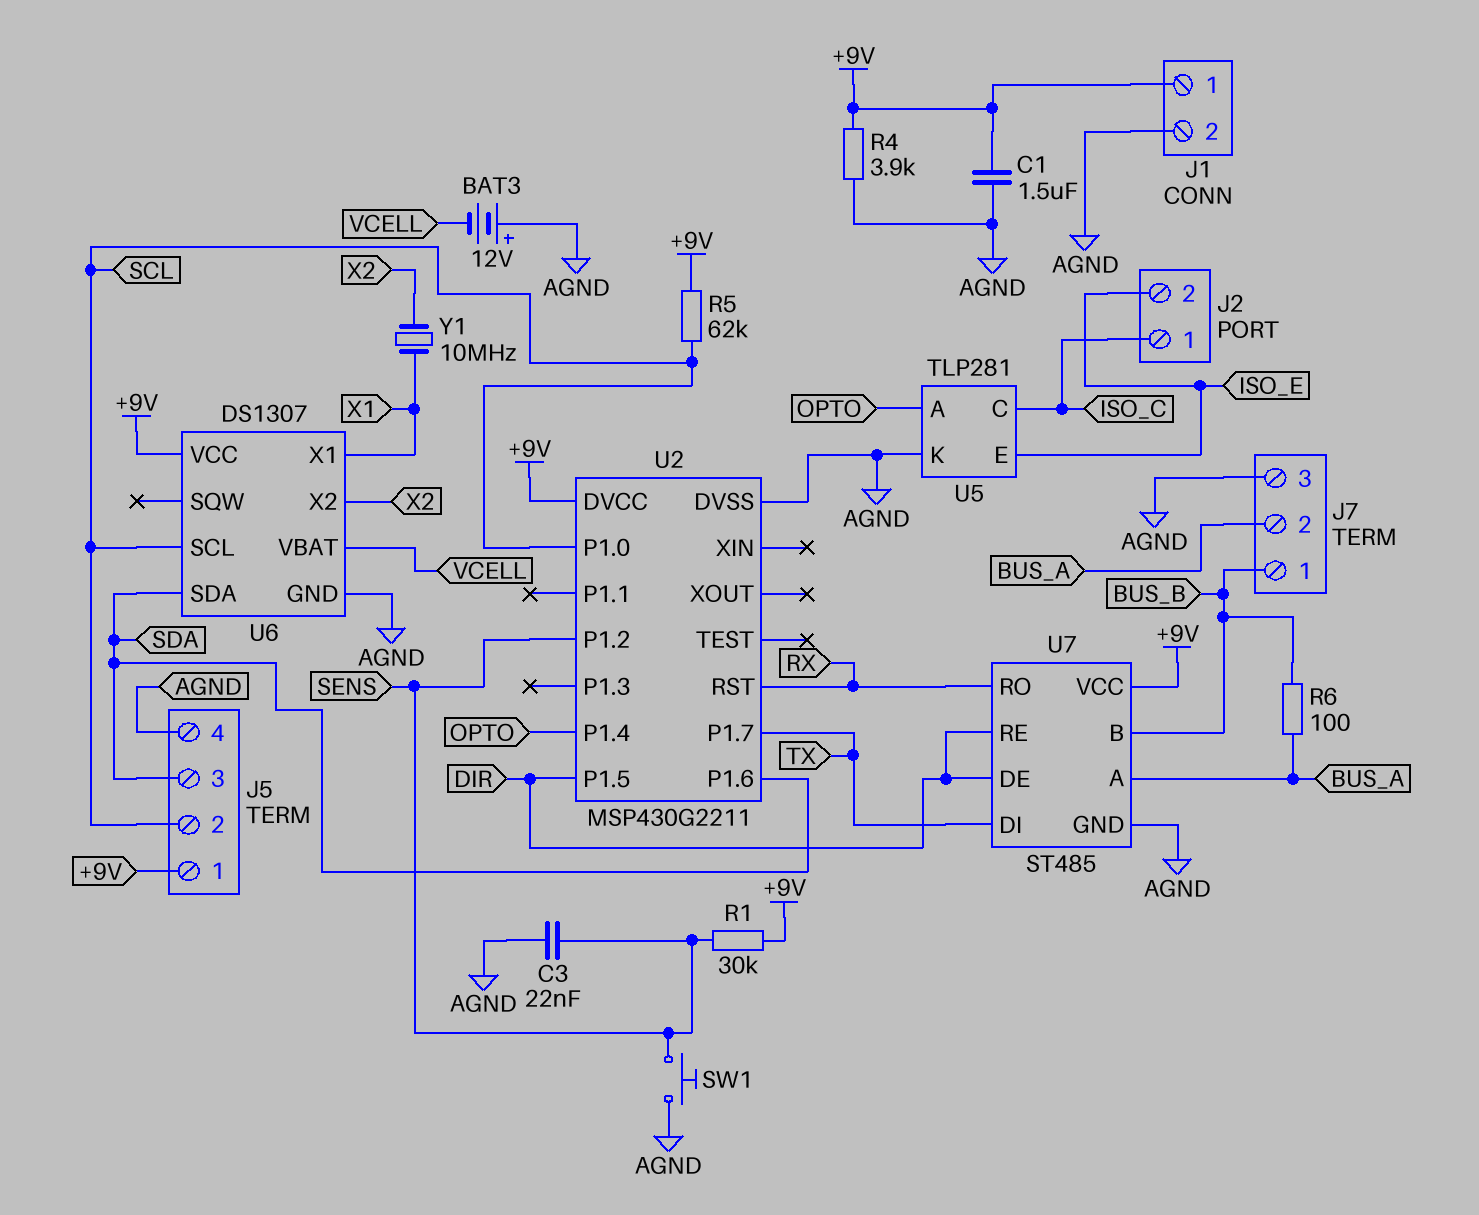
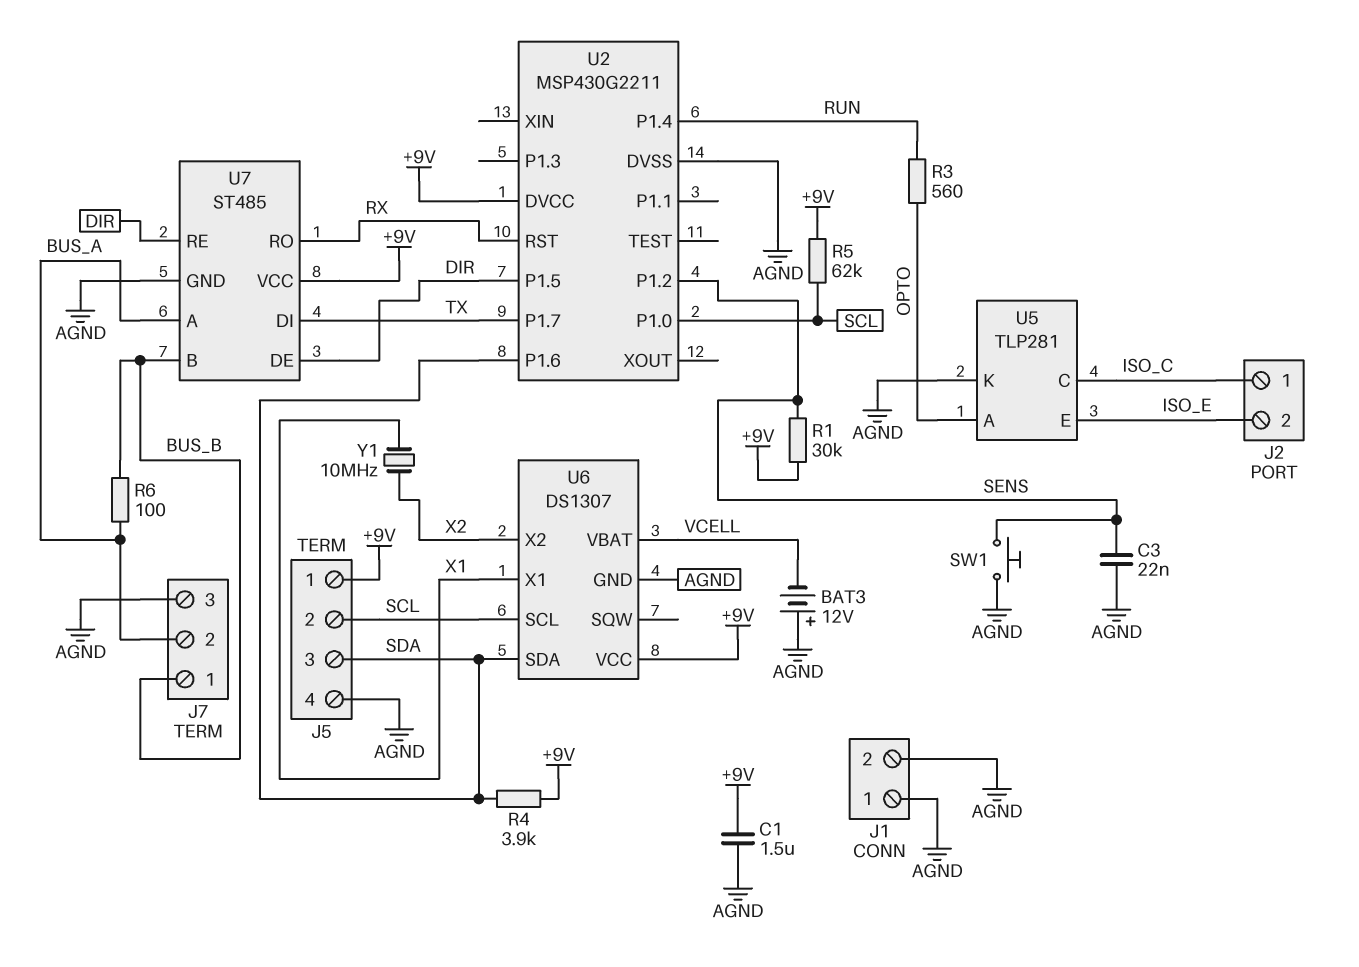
J1 pin 1: +9V -> AGND
R3: none -> 560 (OPTO, RUN)
R4: 3.9k (+9V, AGND) -> 3.9k (+9V, SDA)
U2 pin P1.4: OPTO -> RUN

